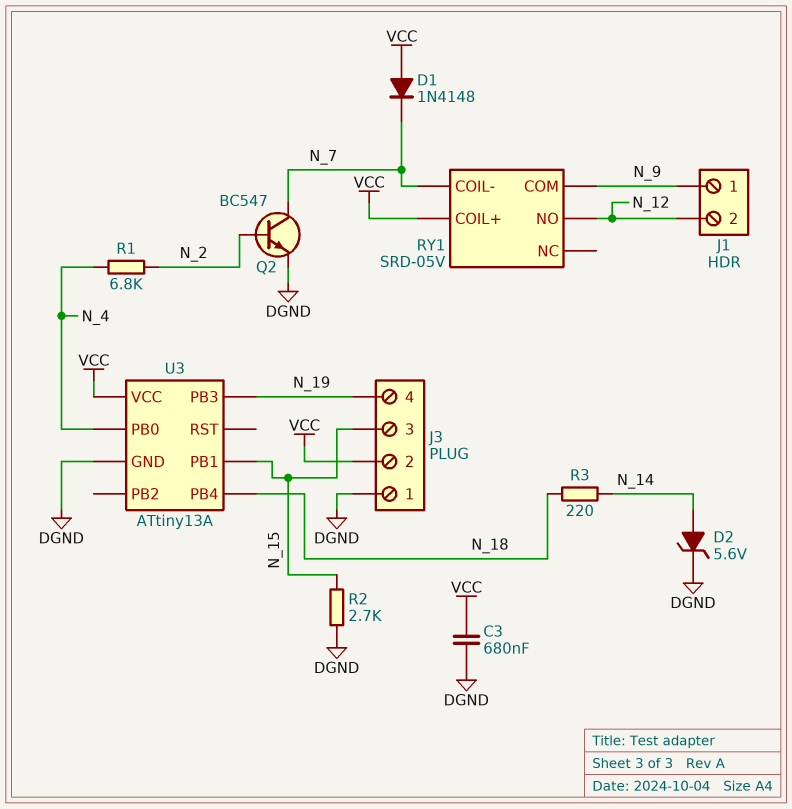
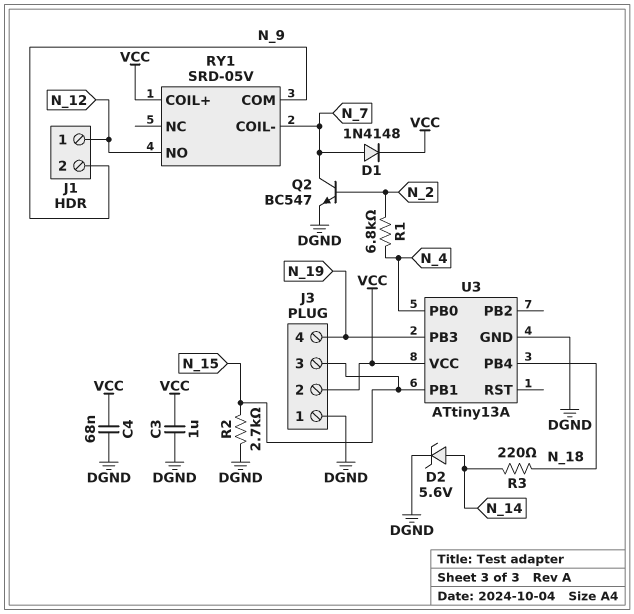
C3: 680nF (DGND, VCC) -> 1uF (DGND, VCC)
C4: none -> 68nF (DGND, VCC)
D1: diode 1N4148 (A VCC, K N_7) -> diode 1N4148 (A N_7, K VCC)
J1 pin 1: N_9 -> N_12
J1 pin 2: N_12 -> N_9

